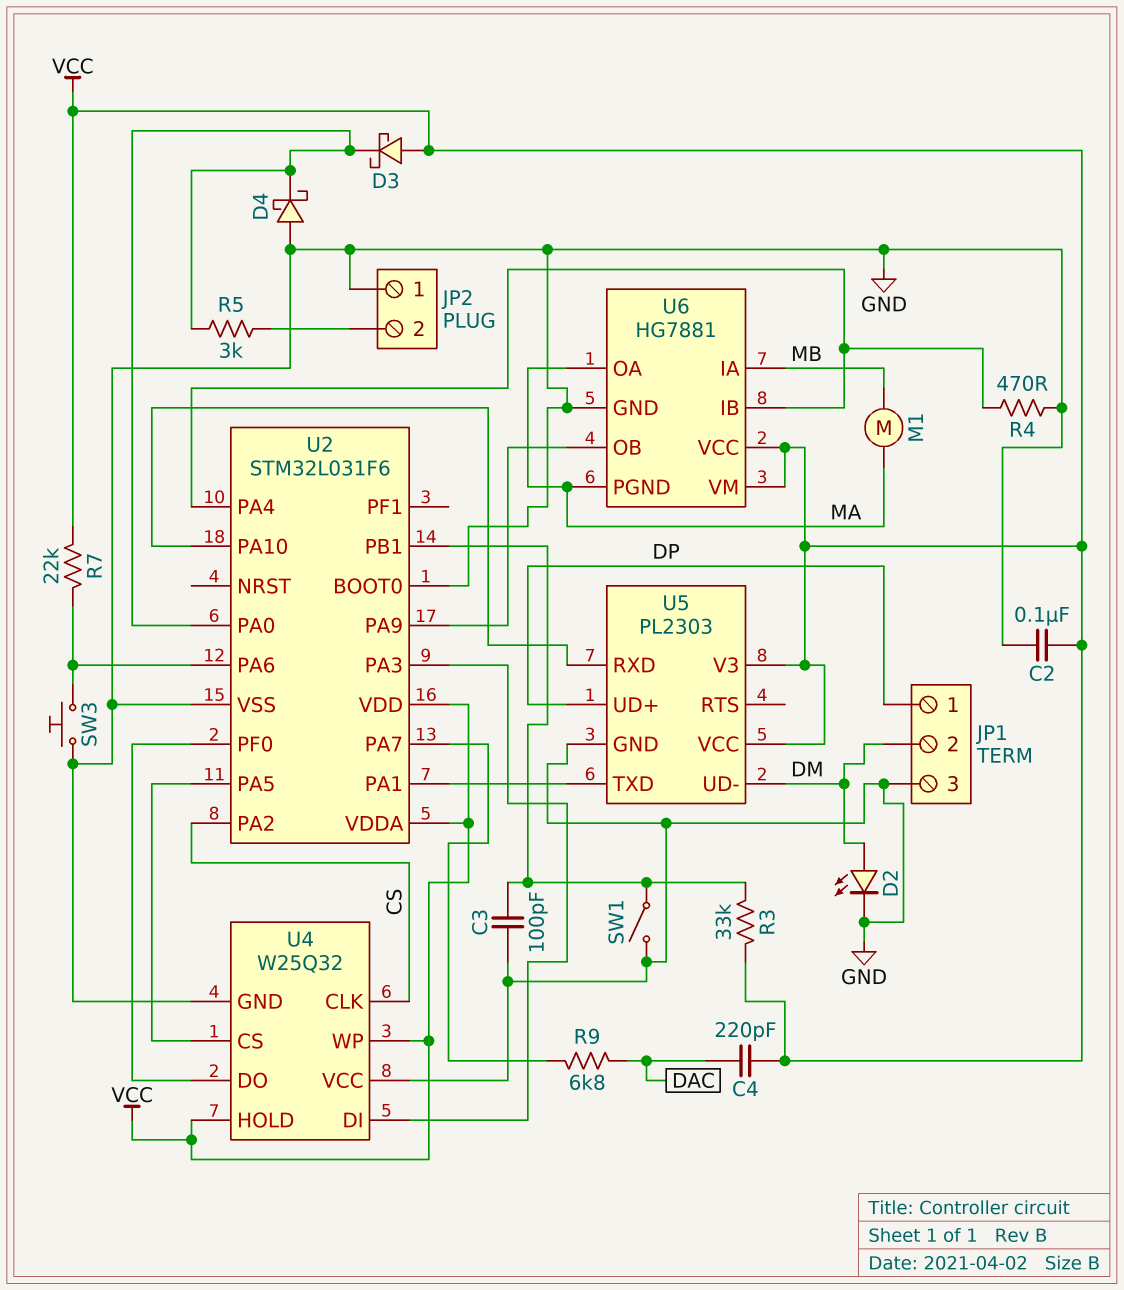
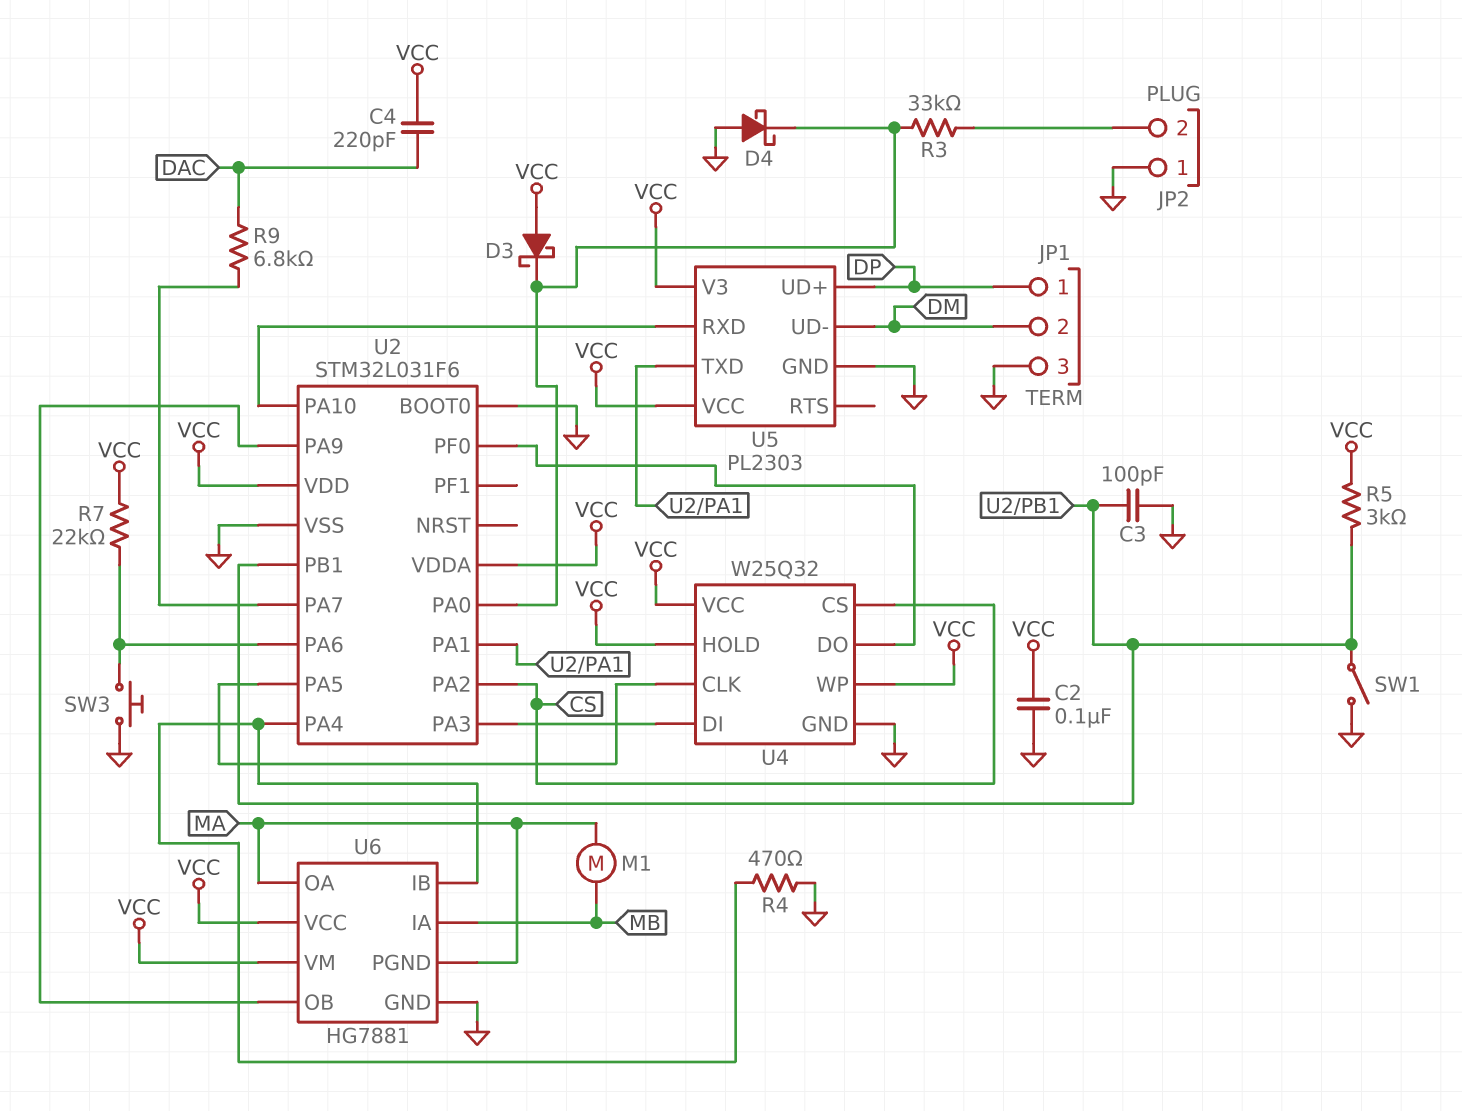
D2: LED (A DM, K GND) -> none
R3: 33k (U2/PB1, VCC) -> 33k (JP2/2, U2/PA0)
R5: 3k (JP2/2, U2/PA0) -> 3k (U2/PB1, VCC)
U4 pin CLK: CS -> U2/PA5
U4 pin CS: U2/PA5 -> CS
U4 pin VCC: GND -> VCC

